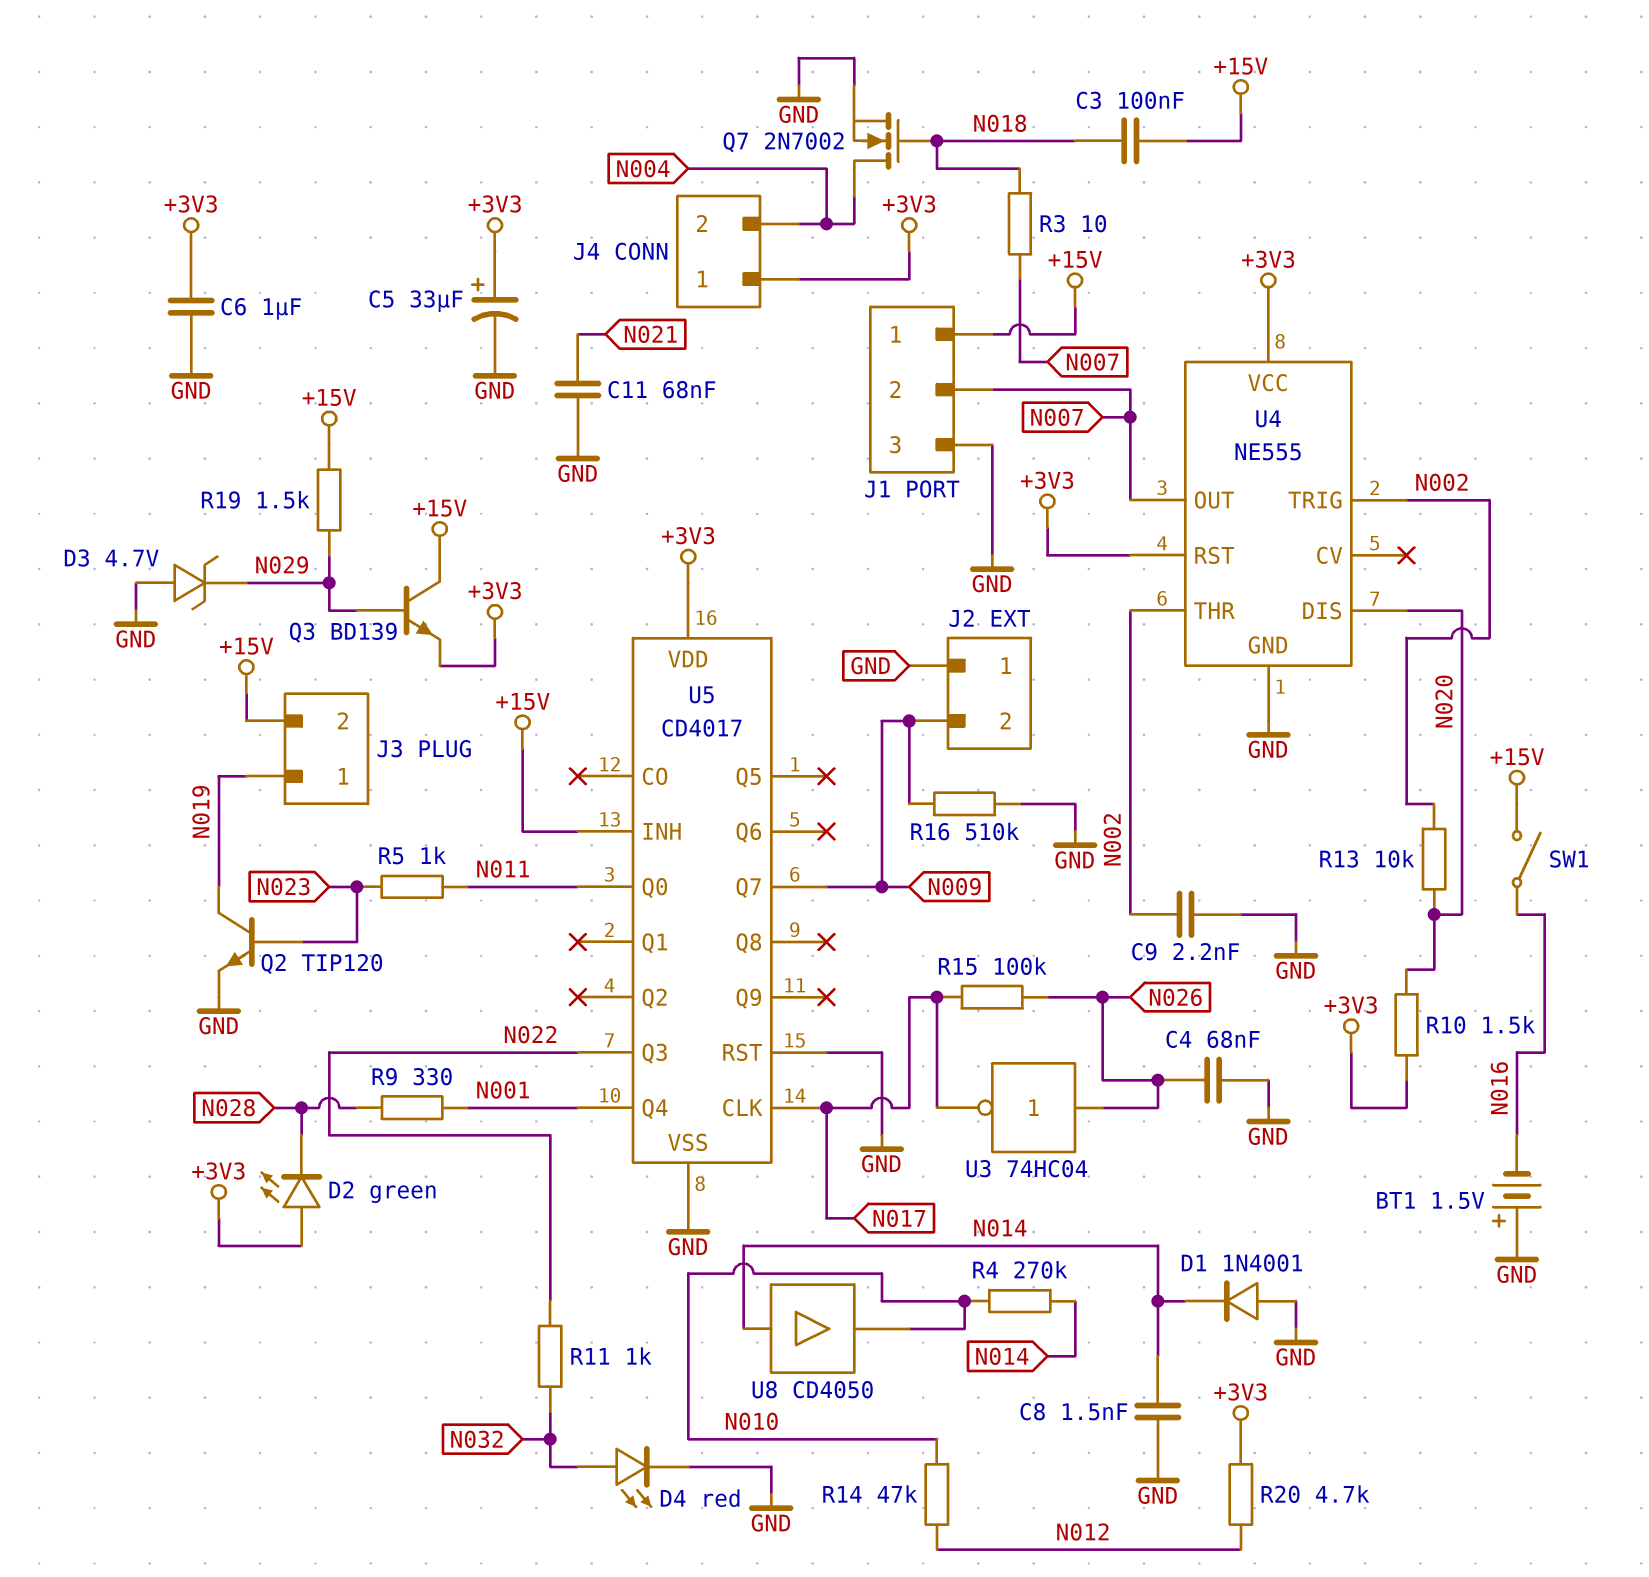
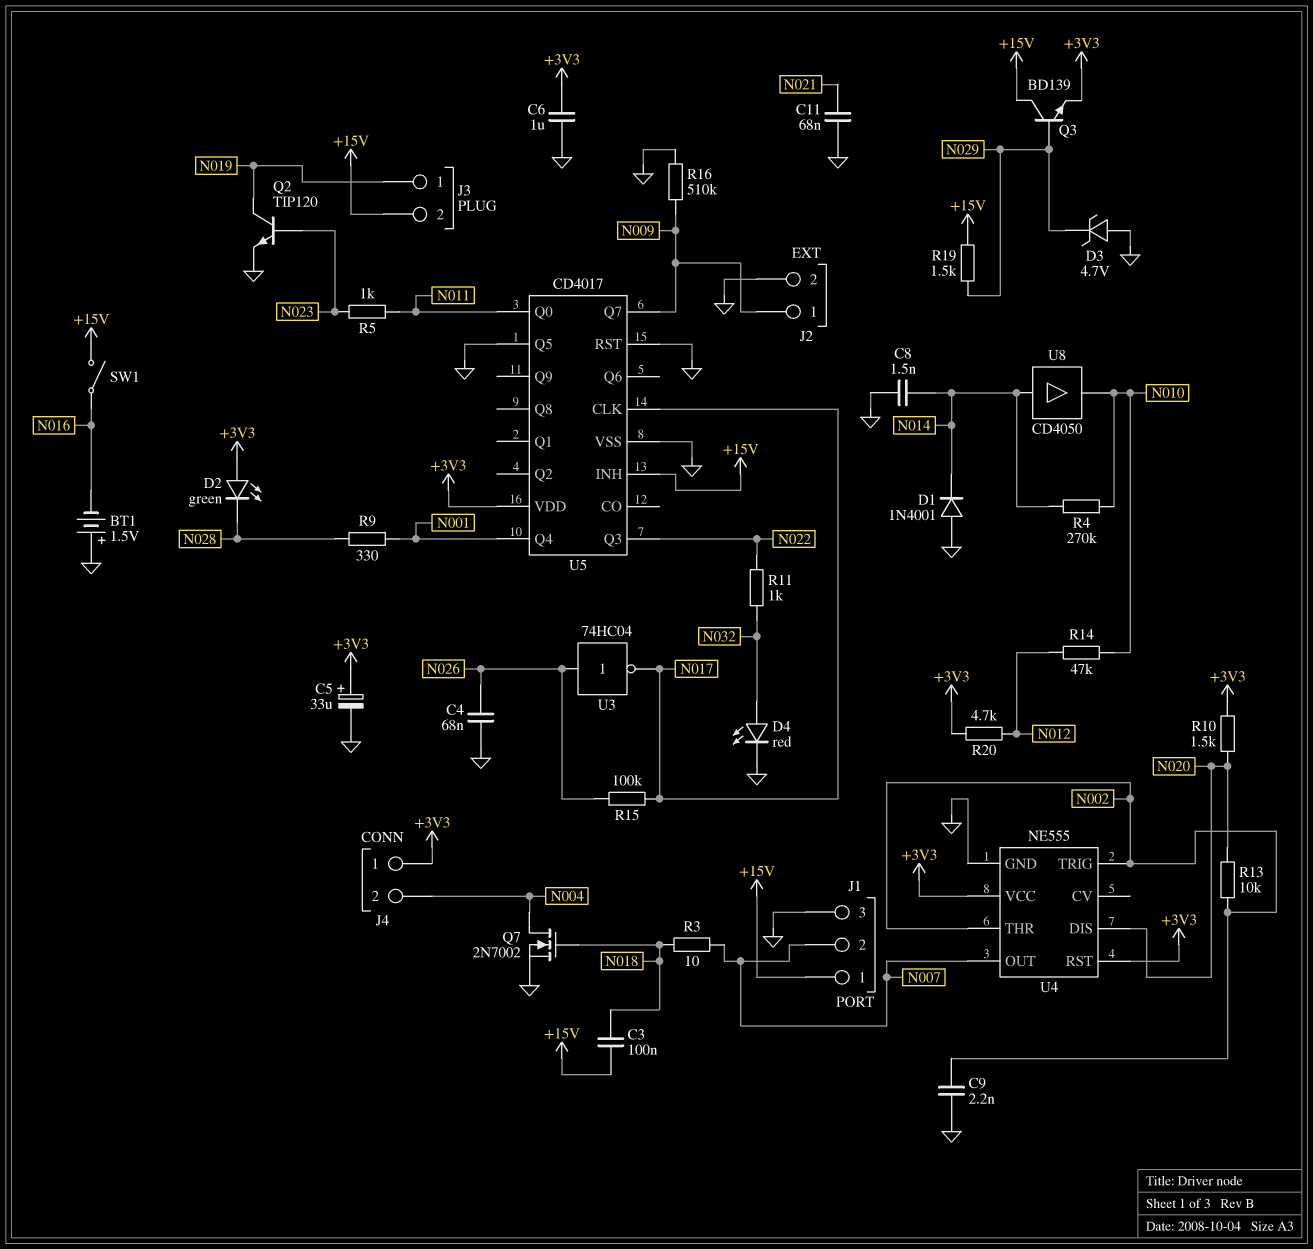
J2 pin 1: GND -> N009
J2 pin 2: N009 -> GND
U5 pin Q5: none -> GND

